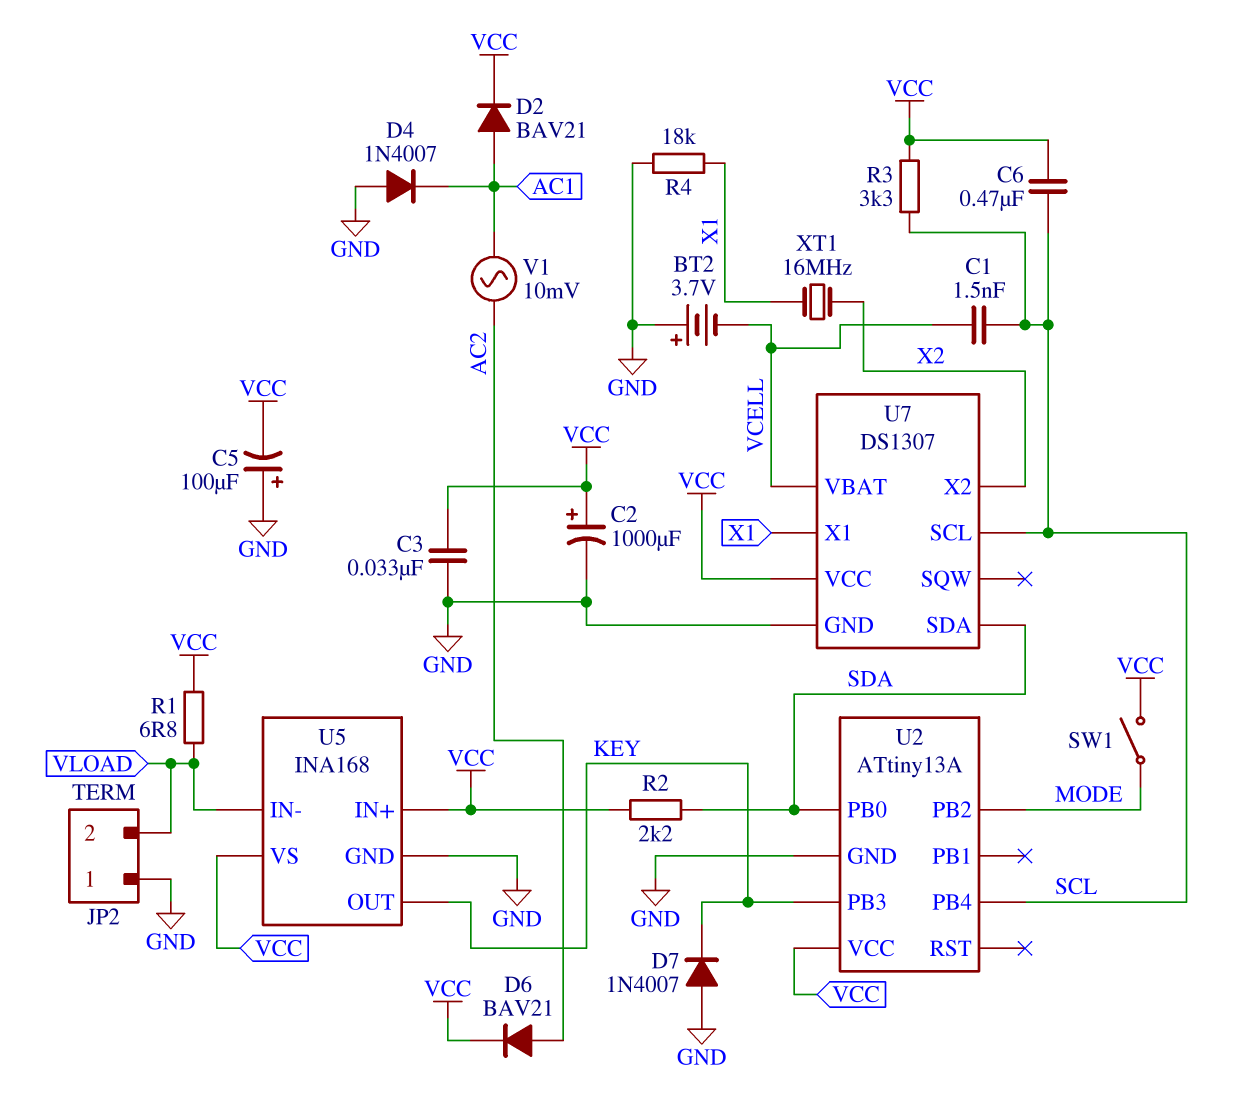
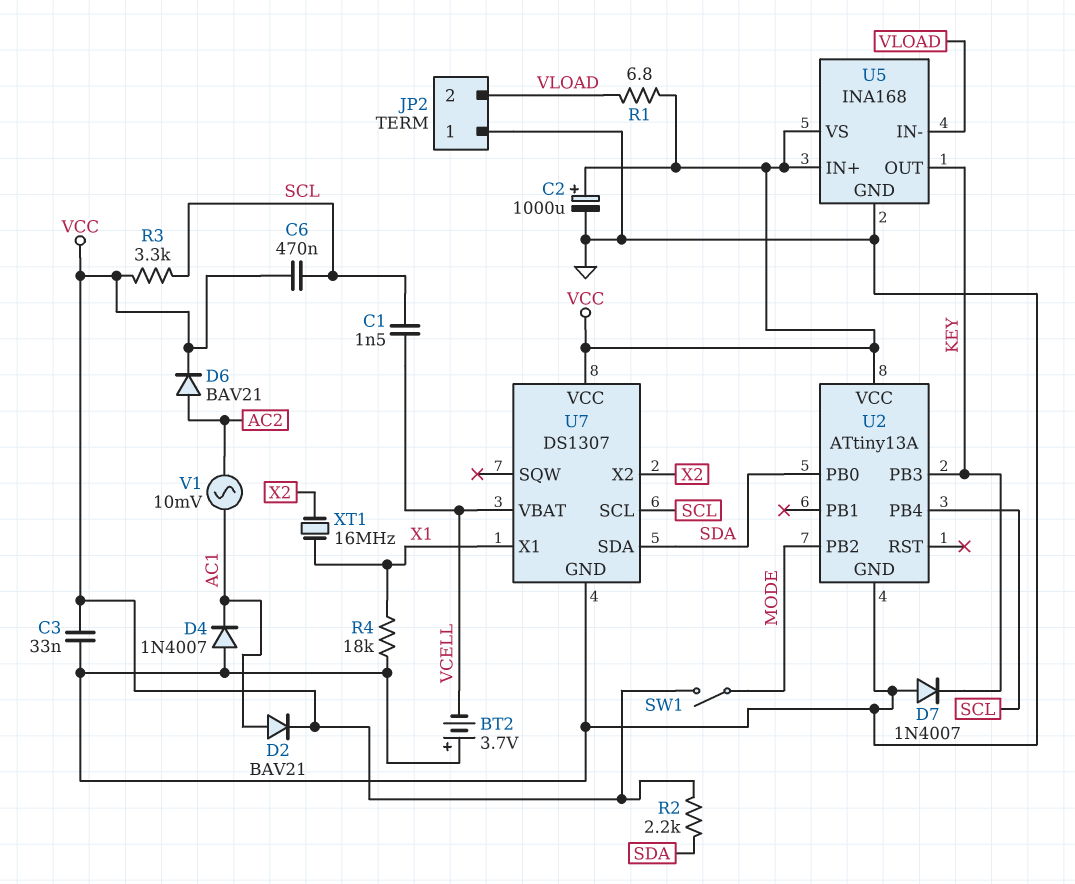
C5: 100uF (plus GND, minus VCC) -> none

